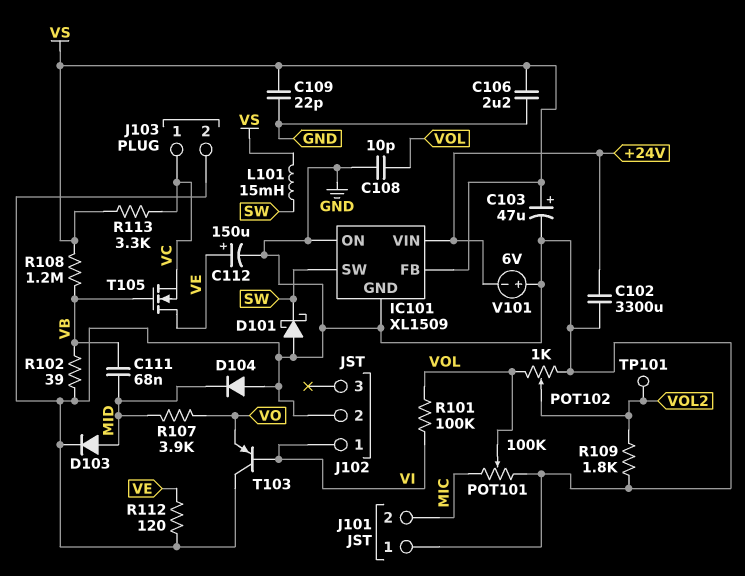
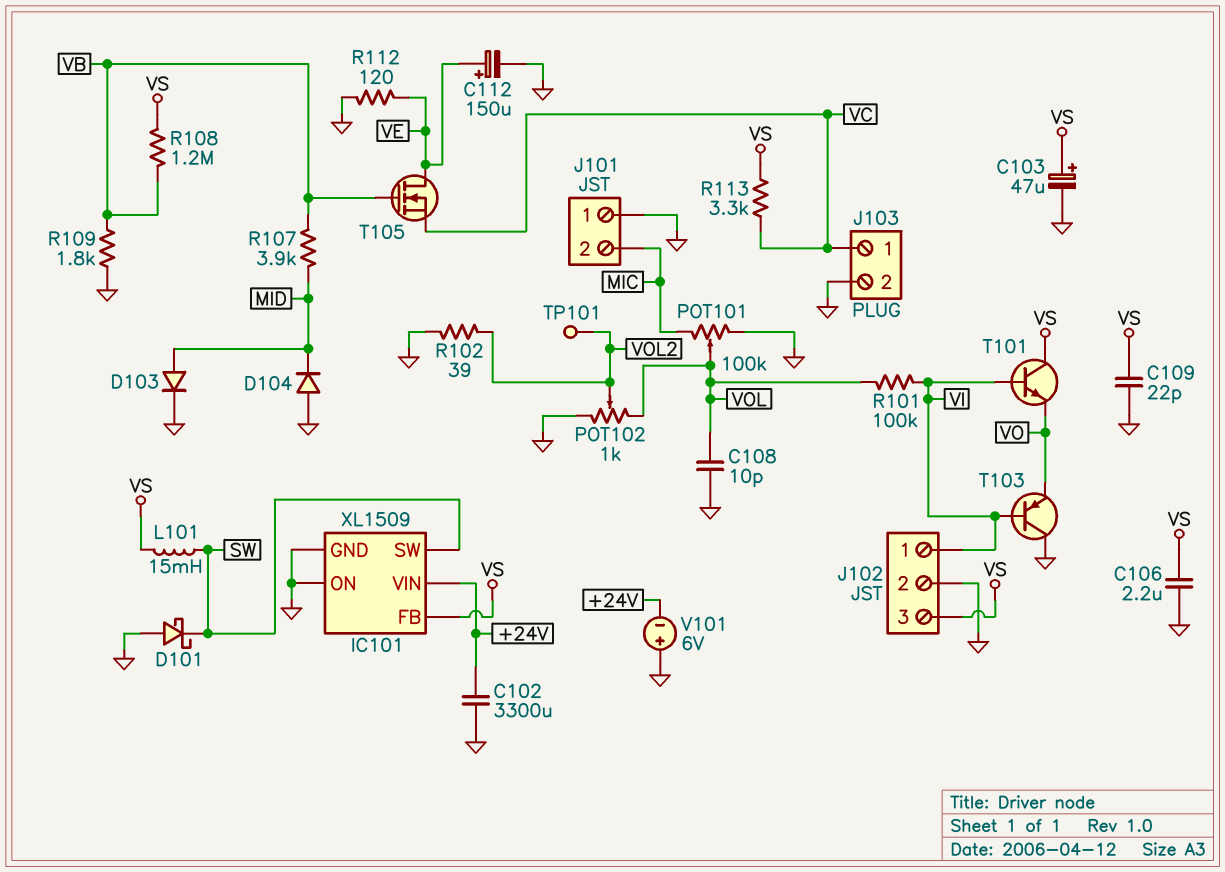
C111: 68nF (MID, VB) -> none
J102 pin 3: none -> VS
R102: 39 (GND, VB) -> 39 (GND, VOL2)
R107: 3.9k (MID, VO) -> 3.9k (MID, VB)
R109: 1.8k (GND, VOL2) -> 1.8k (GND, VB)
T101: none -> NPN (B VI, C VS, E VO)

